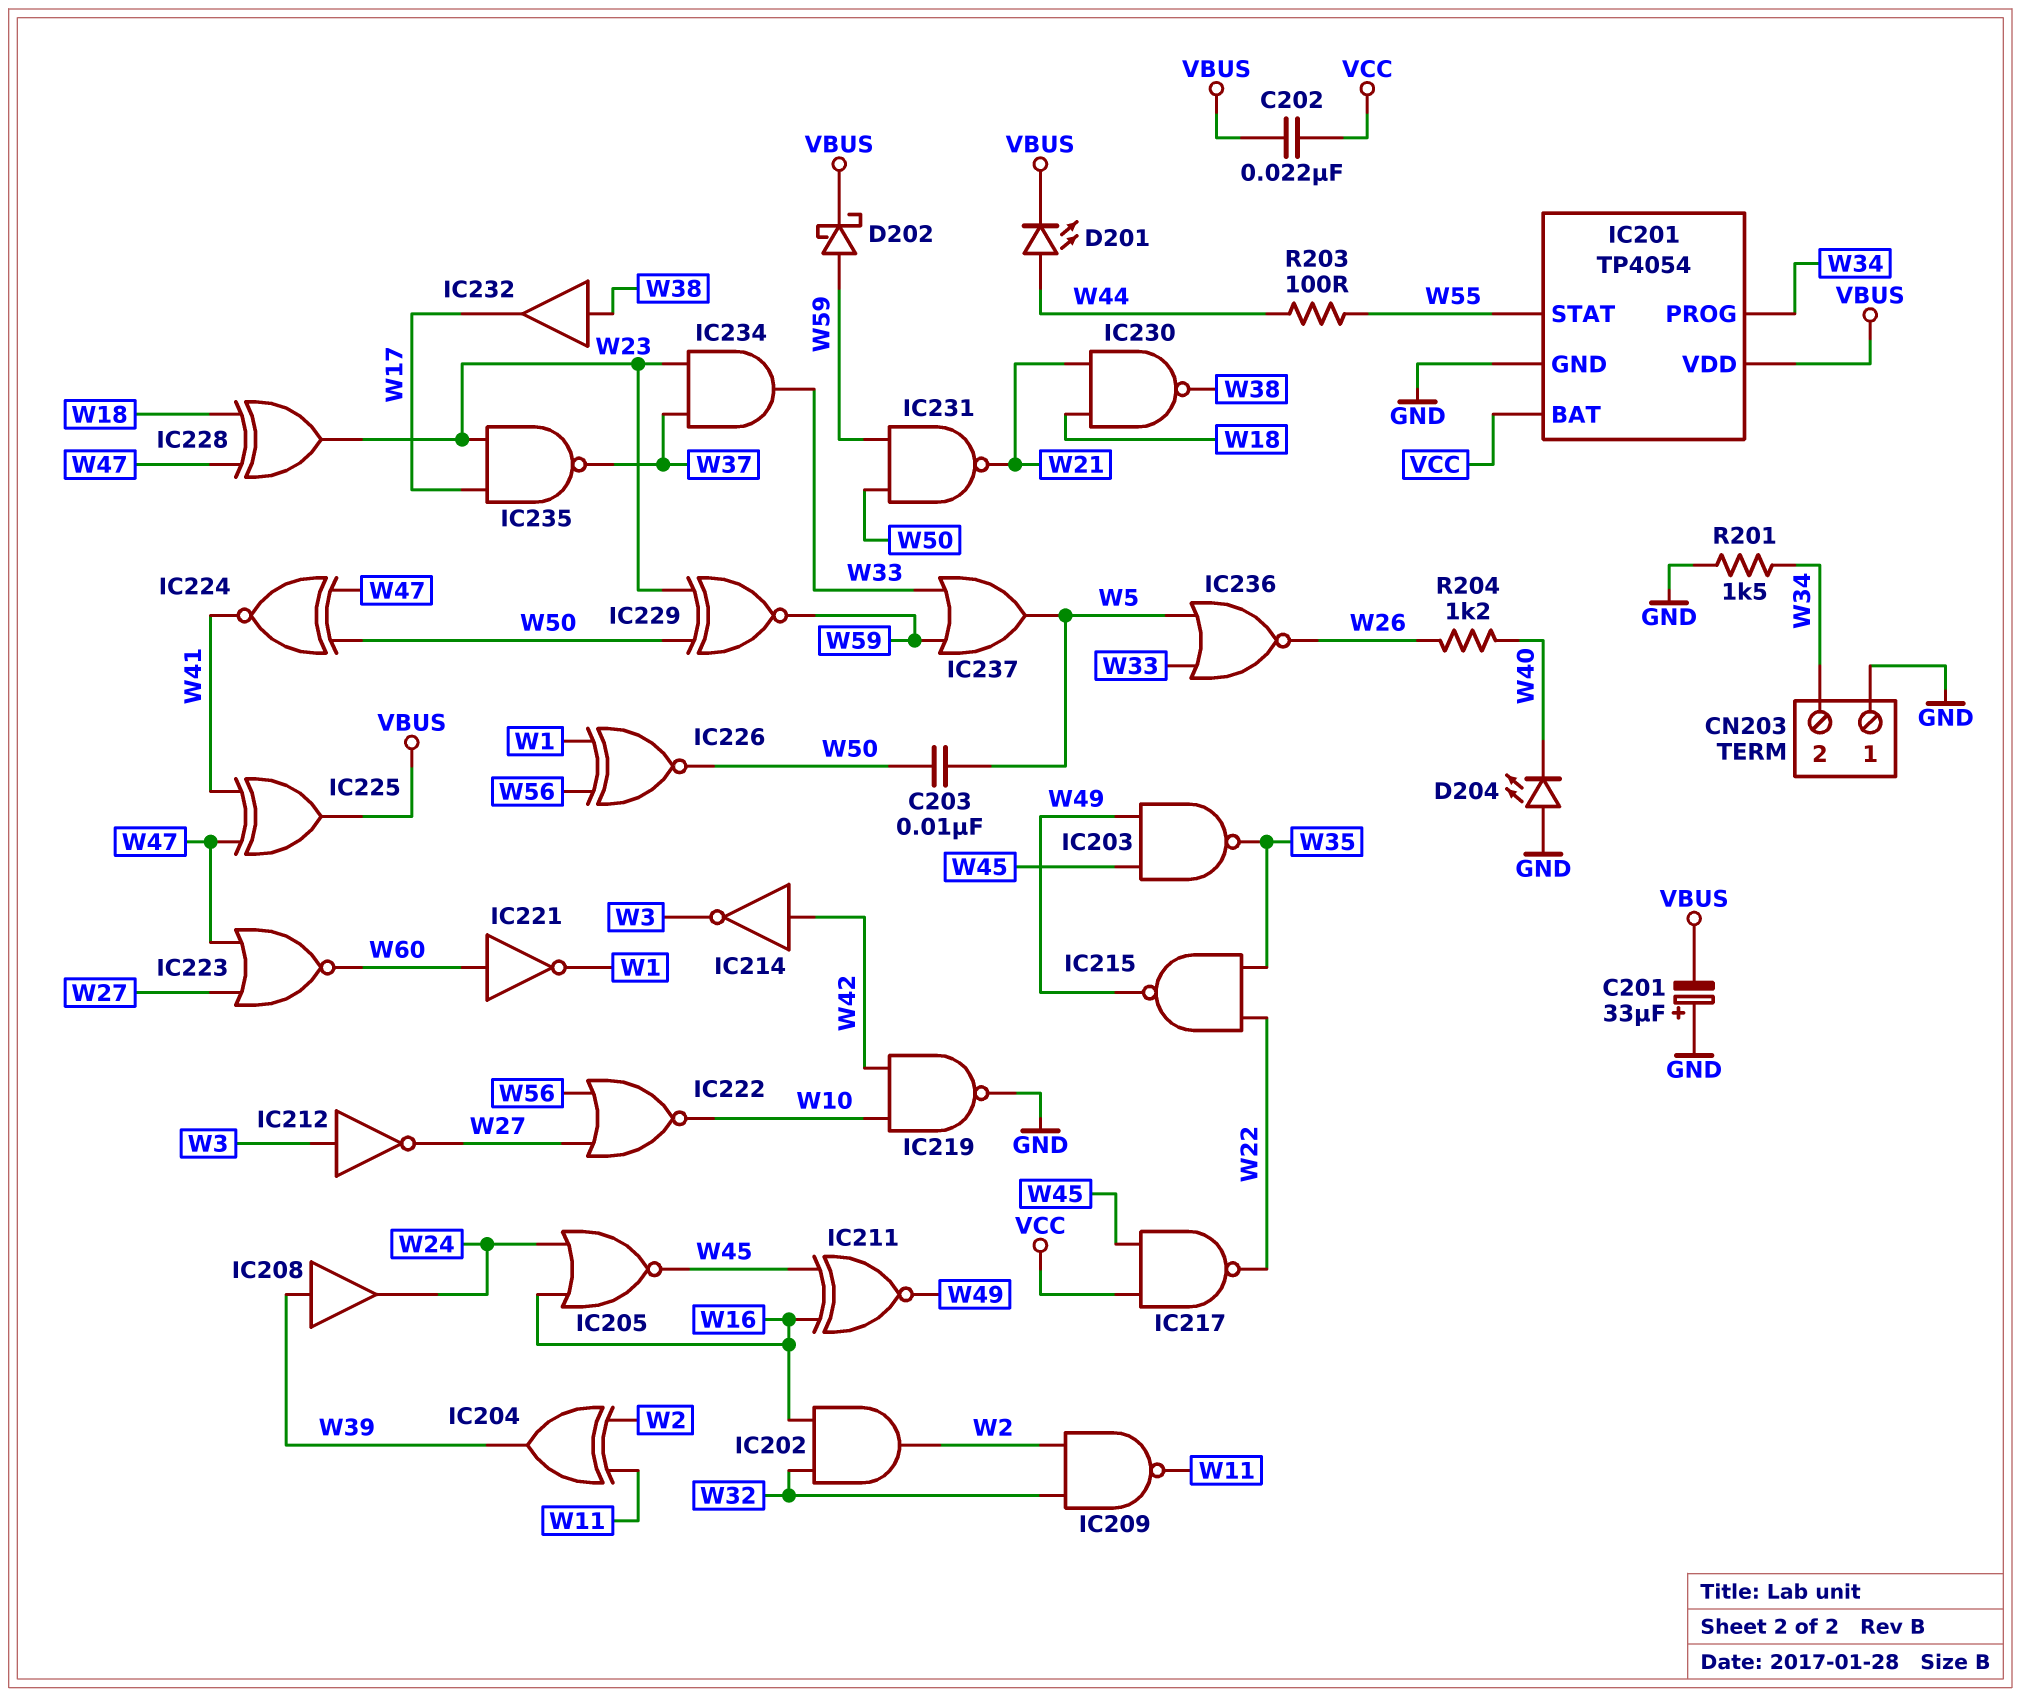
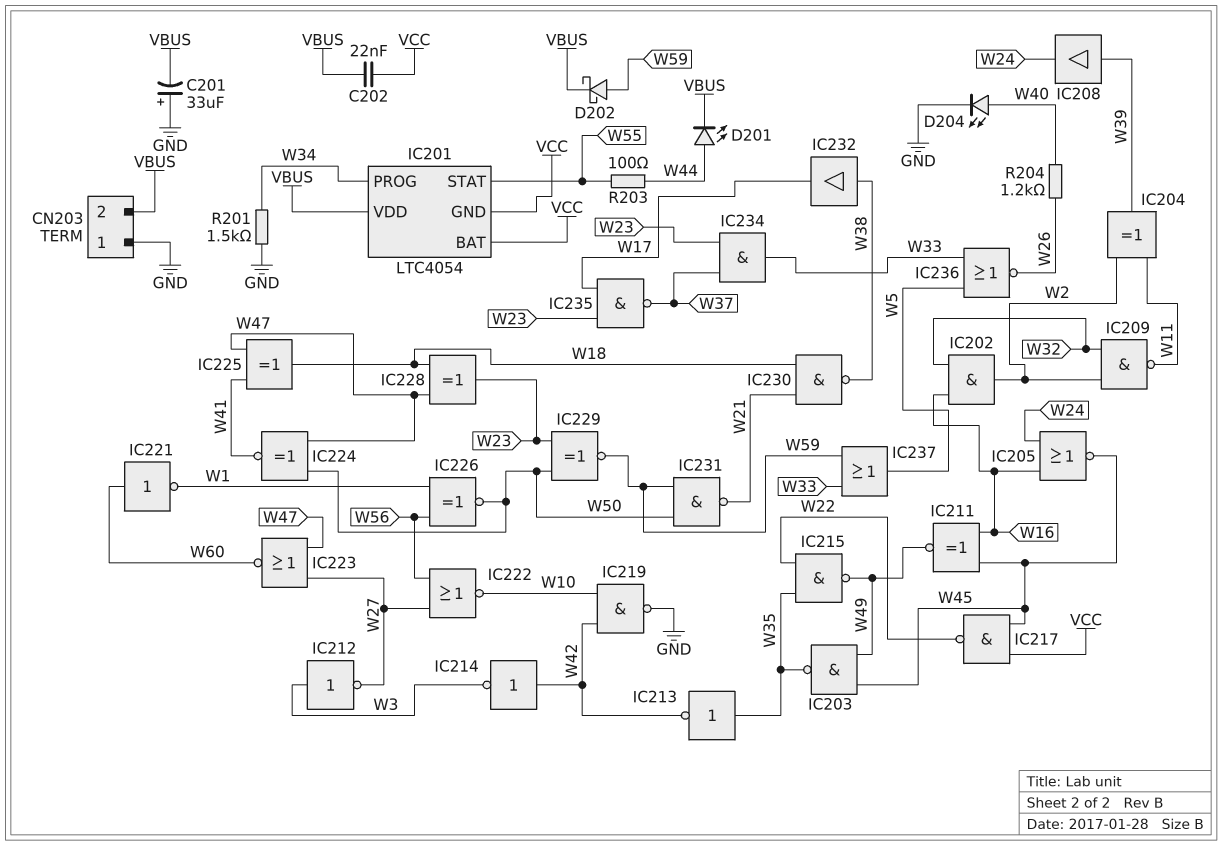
C203: 10nF (W5, W50) -> none
CN203 pin 2: W34 -> VBUS
D204: LED (A GND, K W40) -> LED (A W40, K GND)
IC201: TP4054 -> LTC4054
IC201 pin GND: GND -> VCC
IC213: none -> NOT (in W35, out W42)
IC225: XOR (in W41, in W47, out VBUS) -> XOR (in W41, in W47, out W18)

